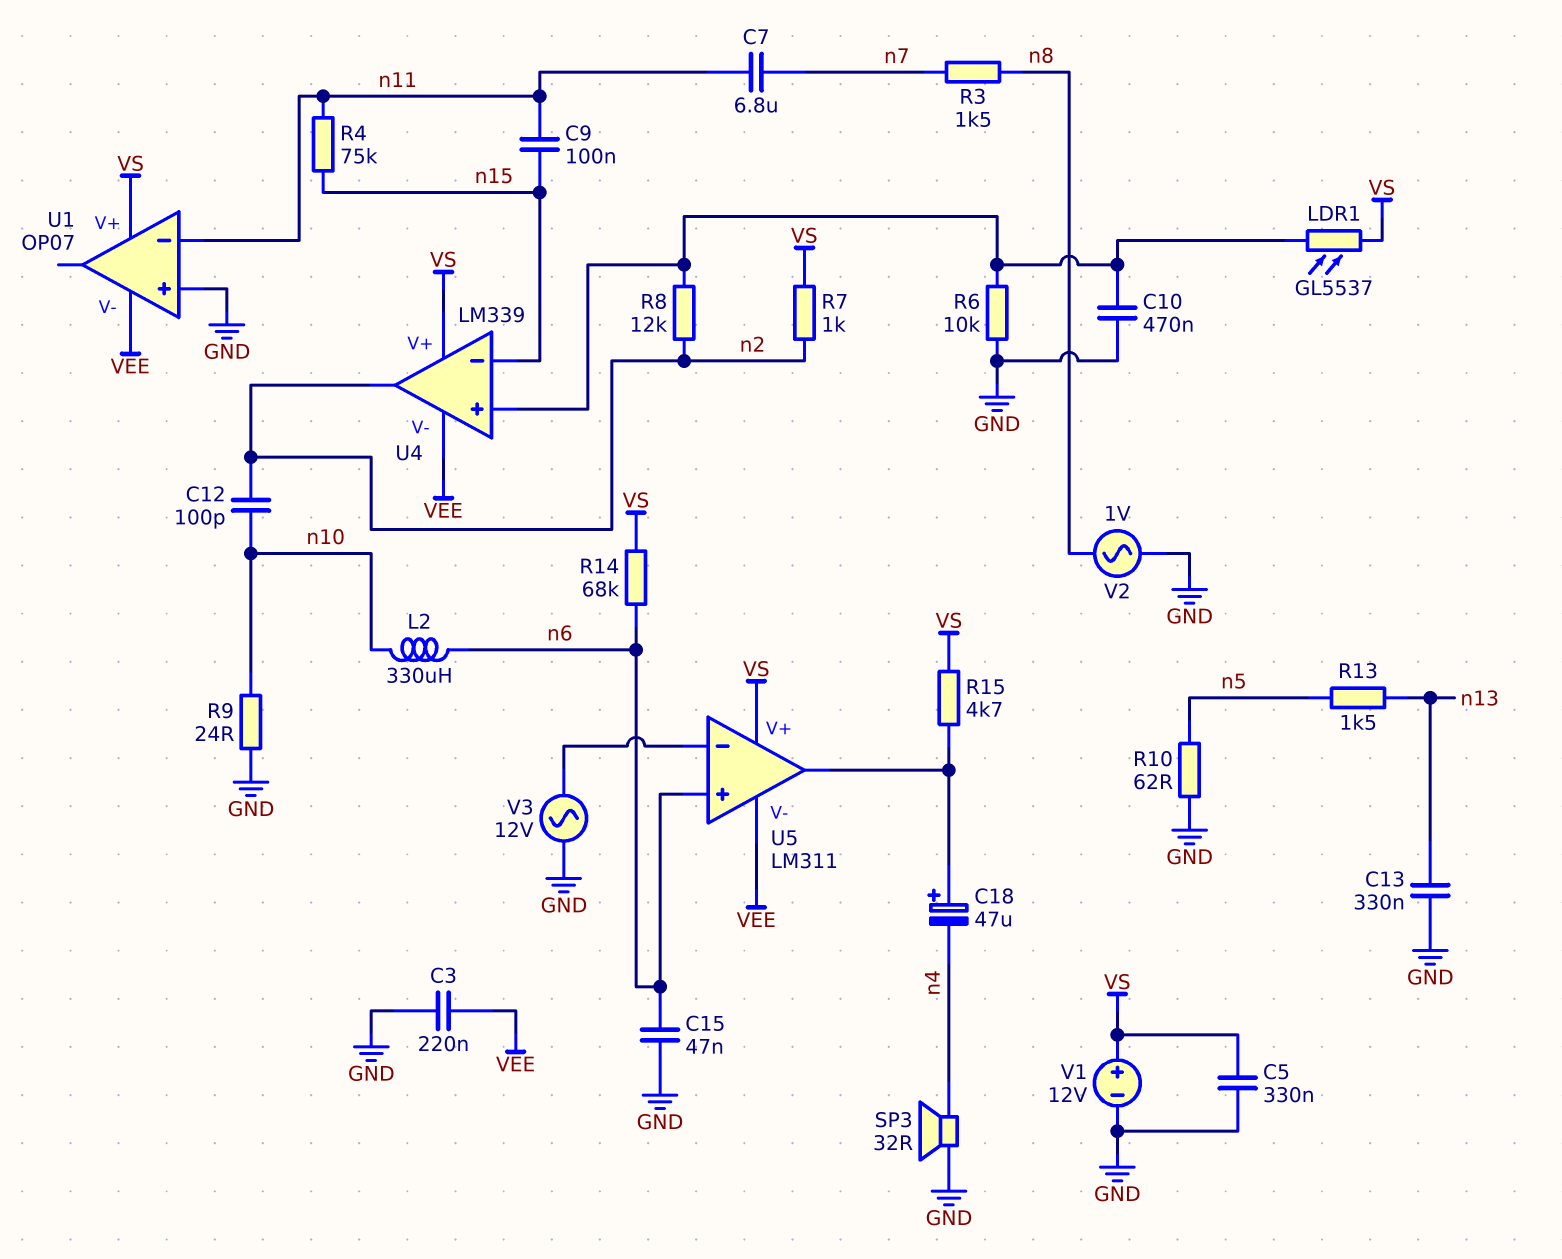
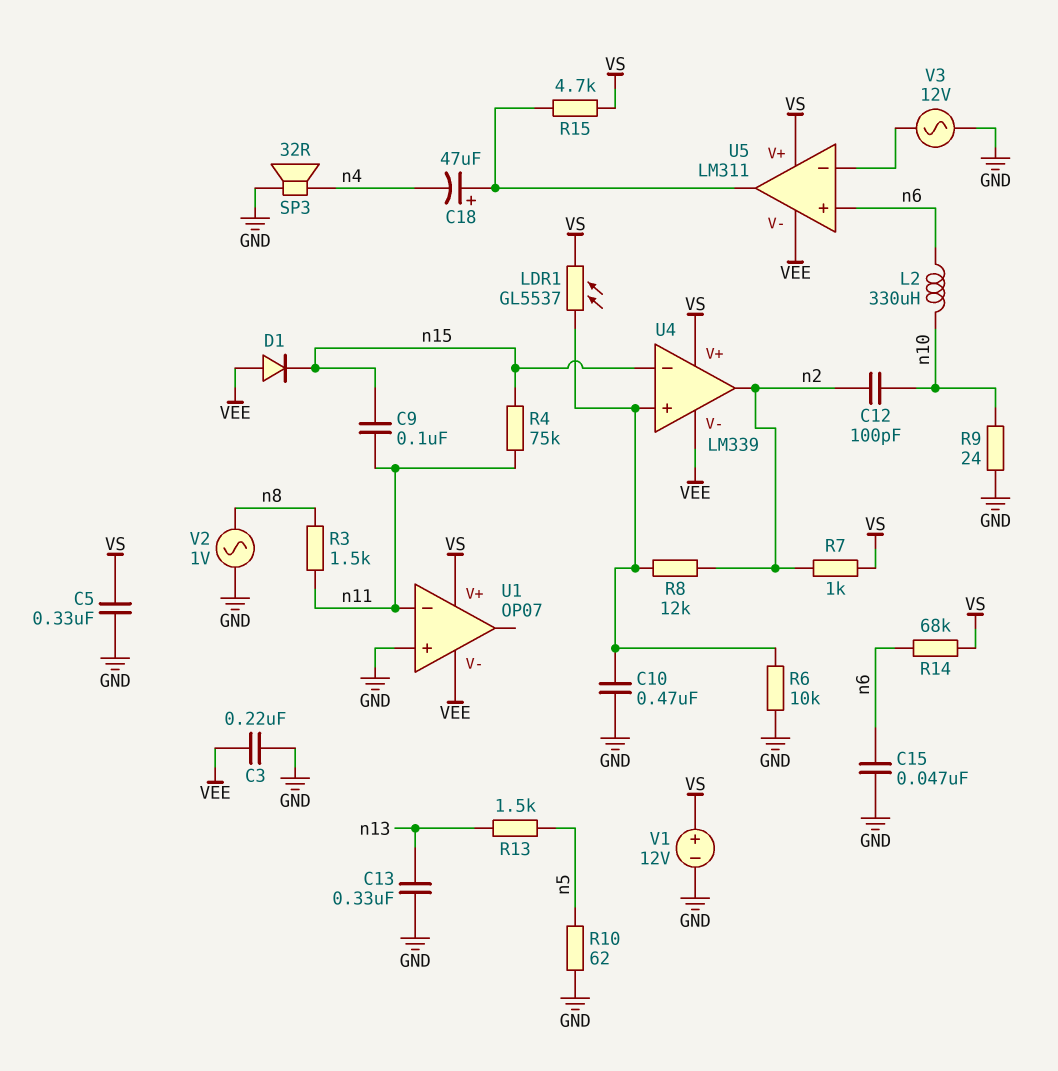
C7: 6.8uF (n7, n11) -> none
D1: none -> diode (A VEE, K n15)
R3: 1.5k (n7, n8) -> 1.5k (n8, n11)

